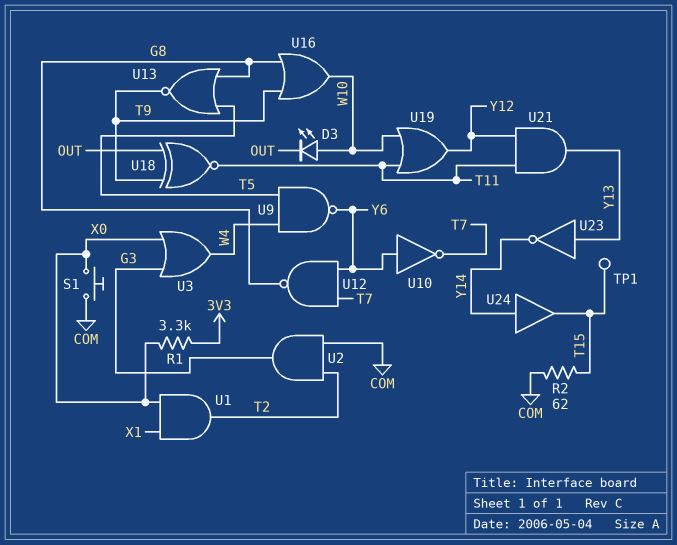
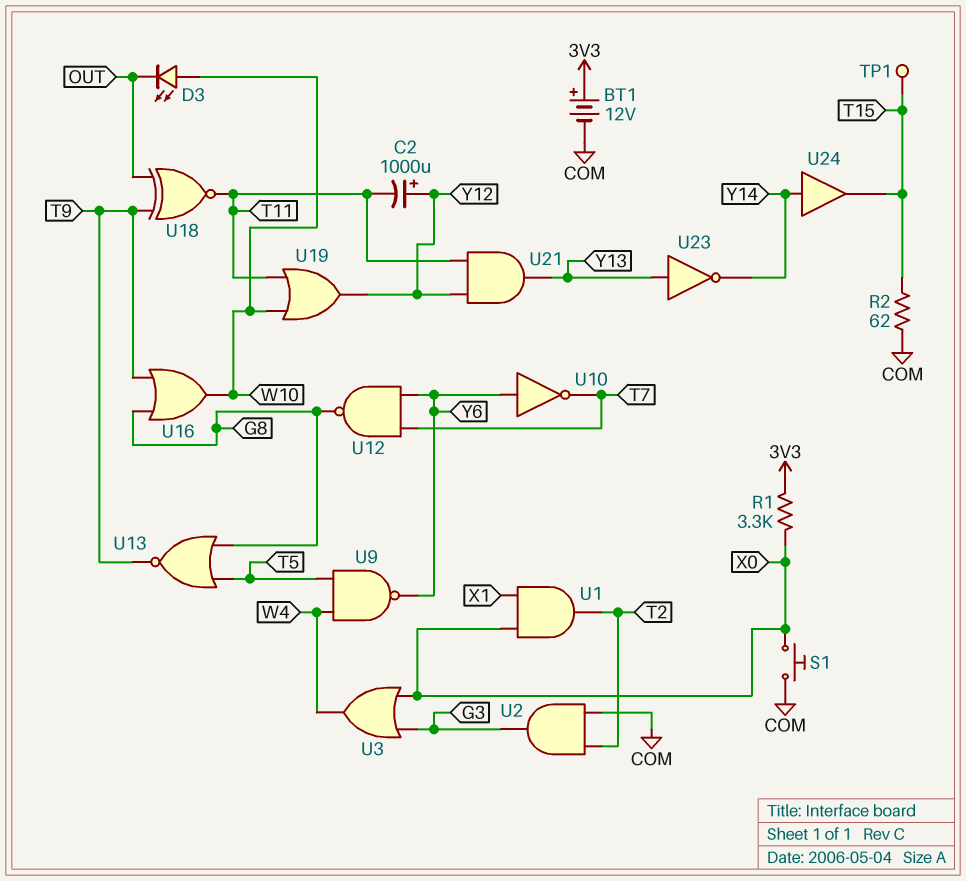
BT1: none -> 12V (plus 3V3, minus COM)
C2: none -> 1000uF (plus Y12, minus T11)

